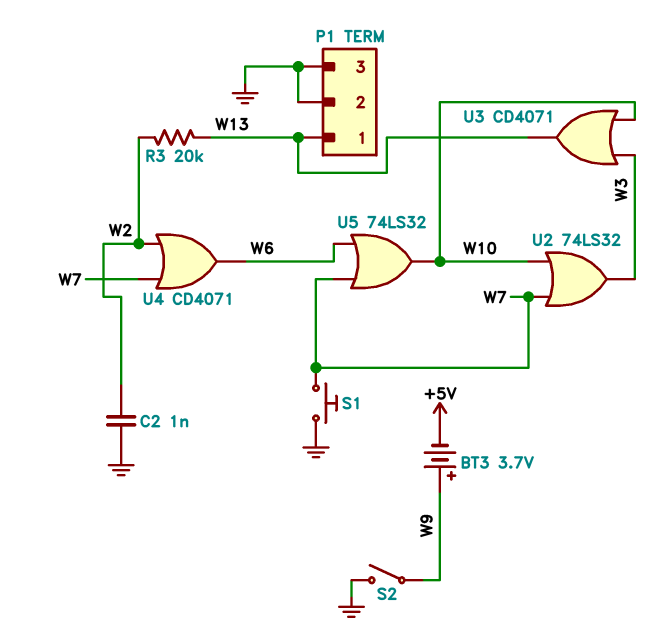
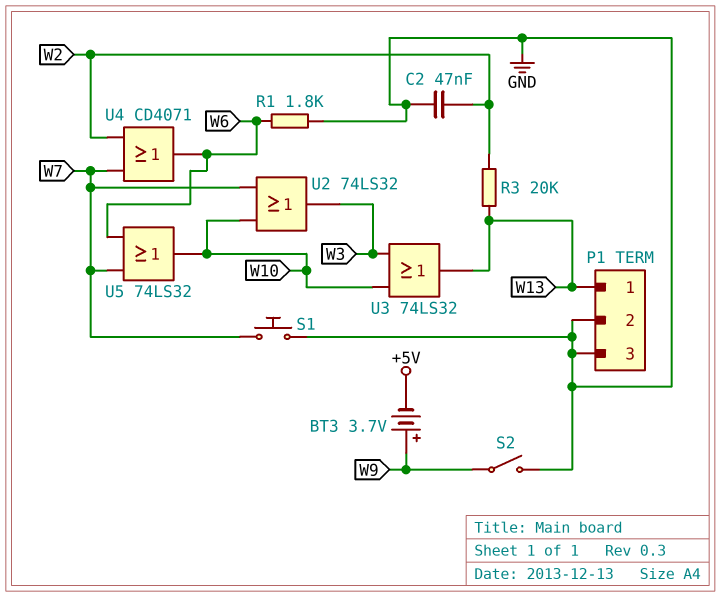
C2: 1nF (GND, W2) -> 47nF (GND, W2)
R1: none -> 1.8k (GND, W6)
U3: OR CD4071 (in W3, in W10, out W13) -> OR 74LS32 (in W3, in W10, out W13)

